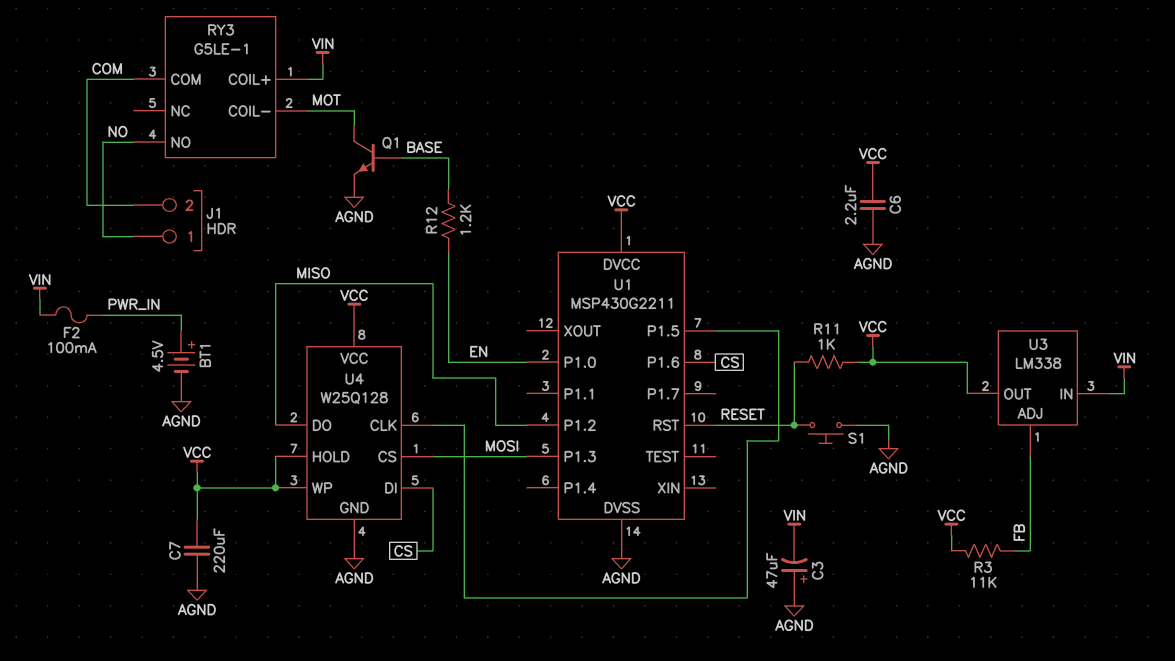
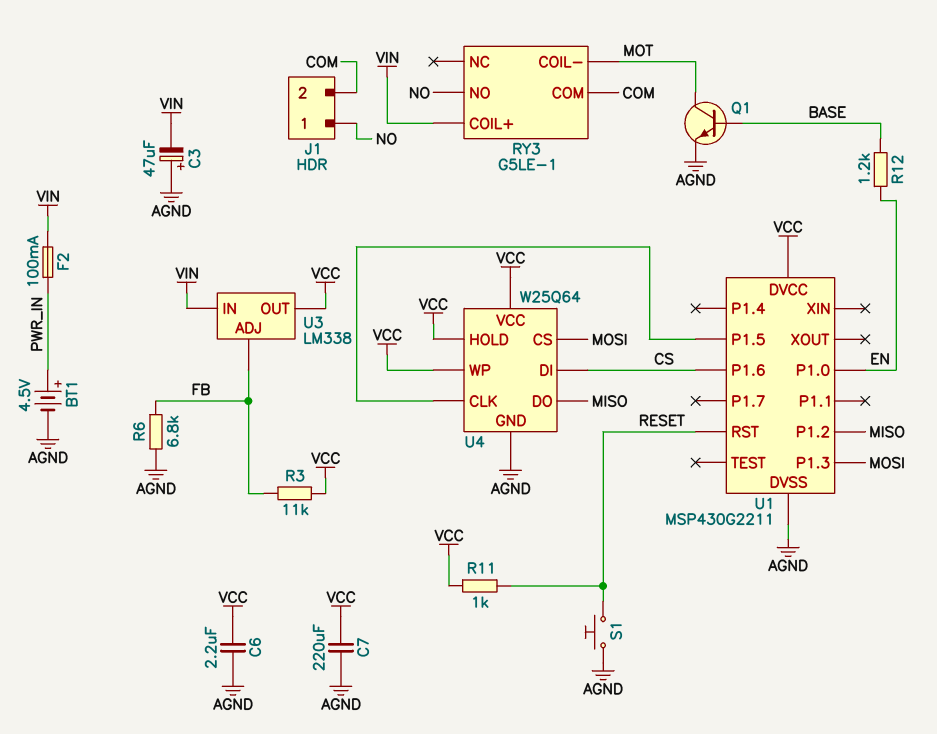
R6: none -> 6.8k (AGND, FB)
U4: W25Q128 -> W25Q64

